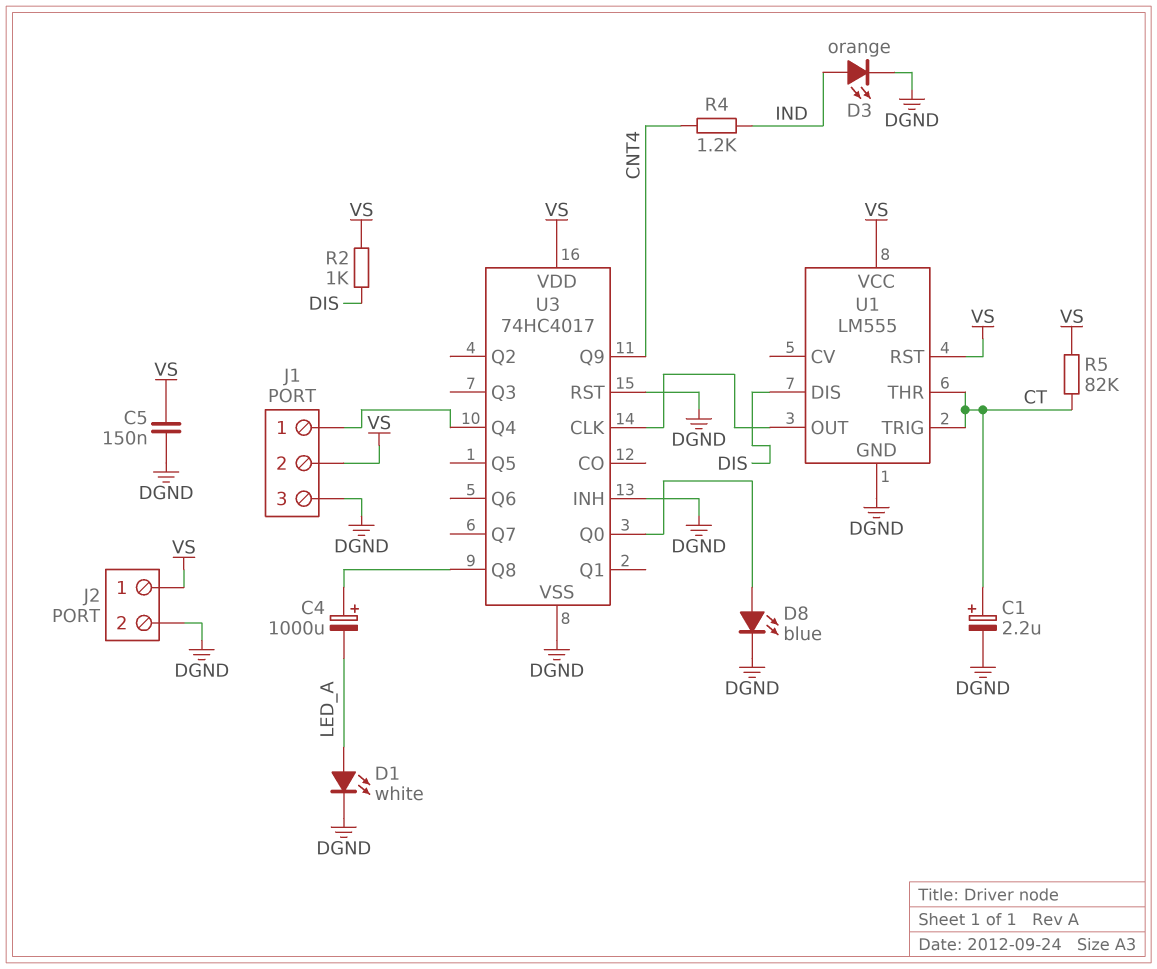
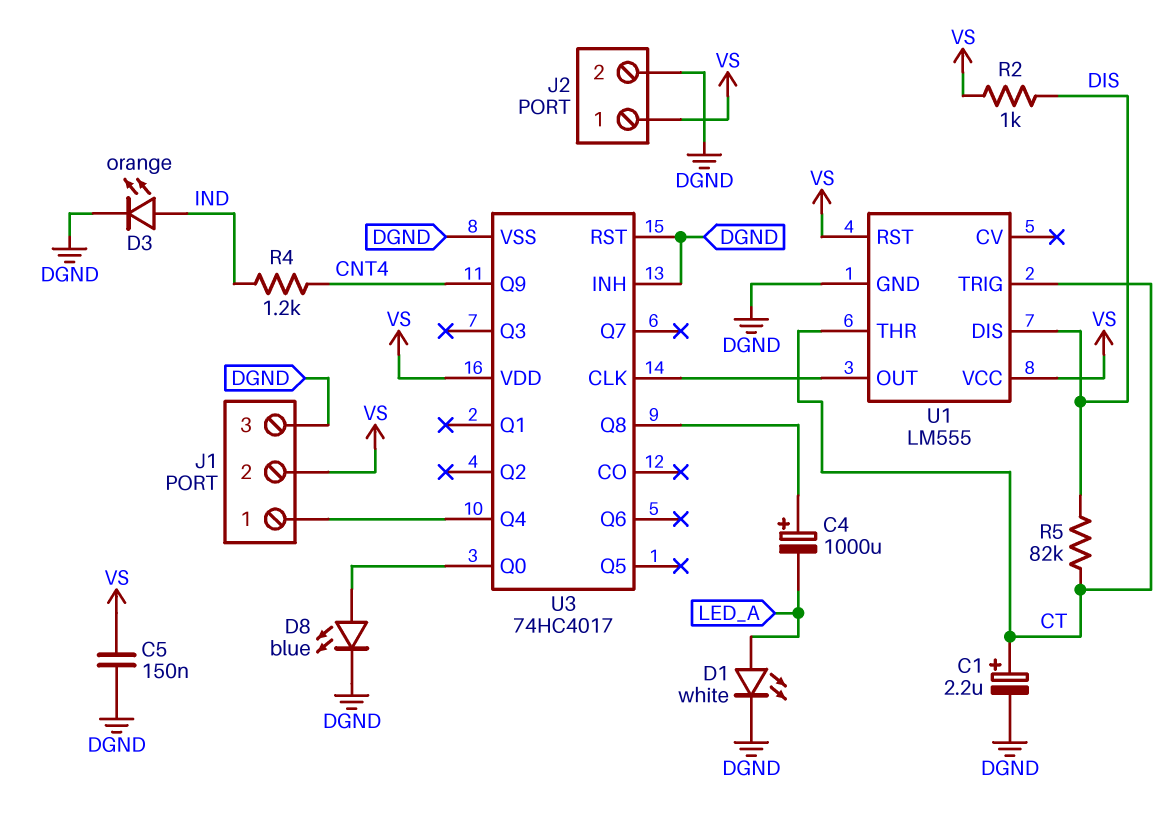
R5: 82k (CT, VS) -> 82k (CT, DIS)

